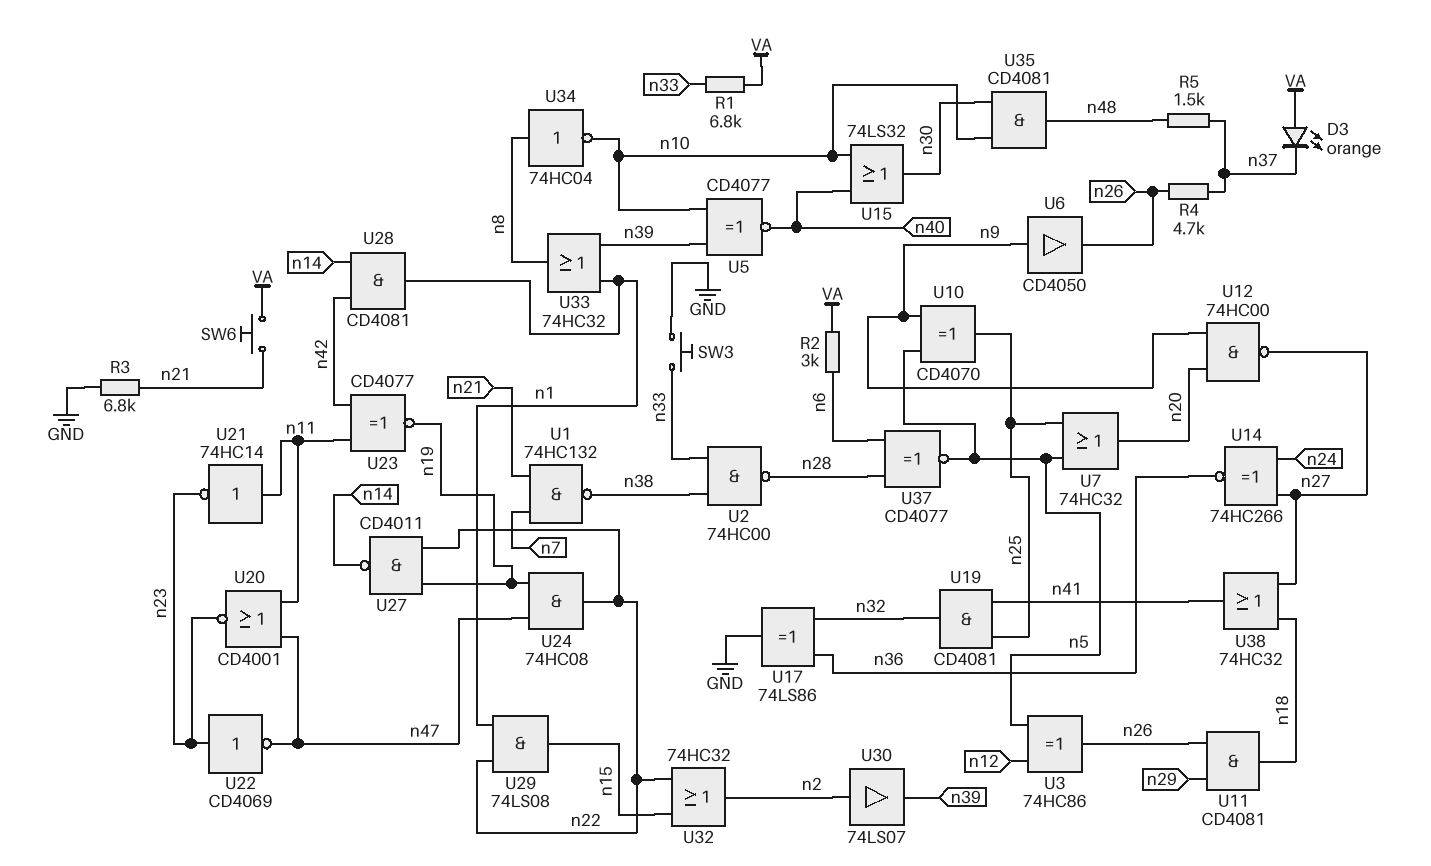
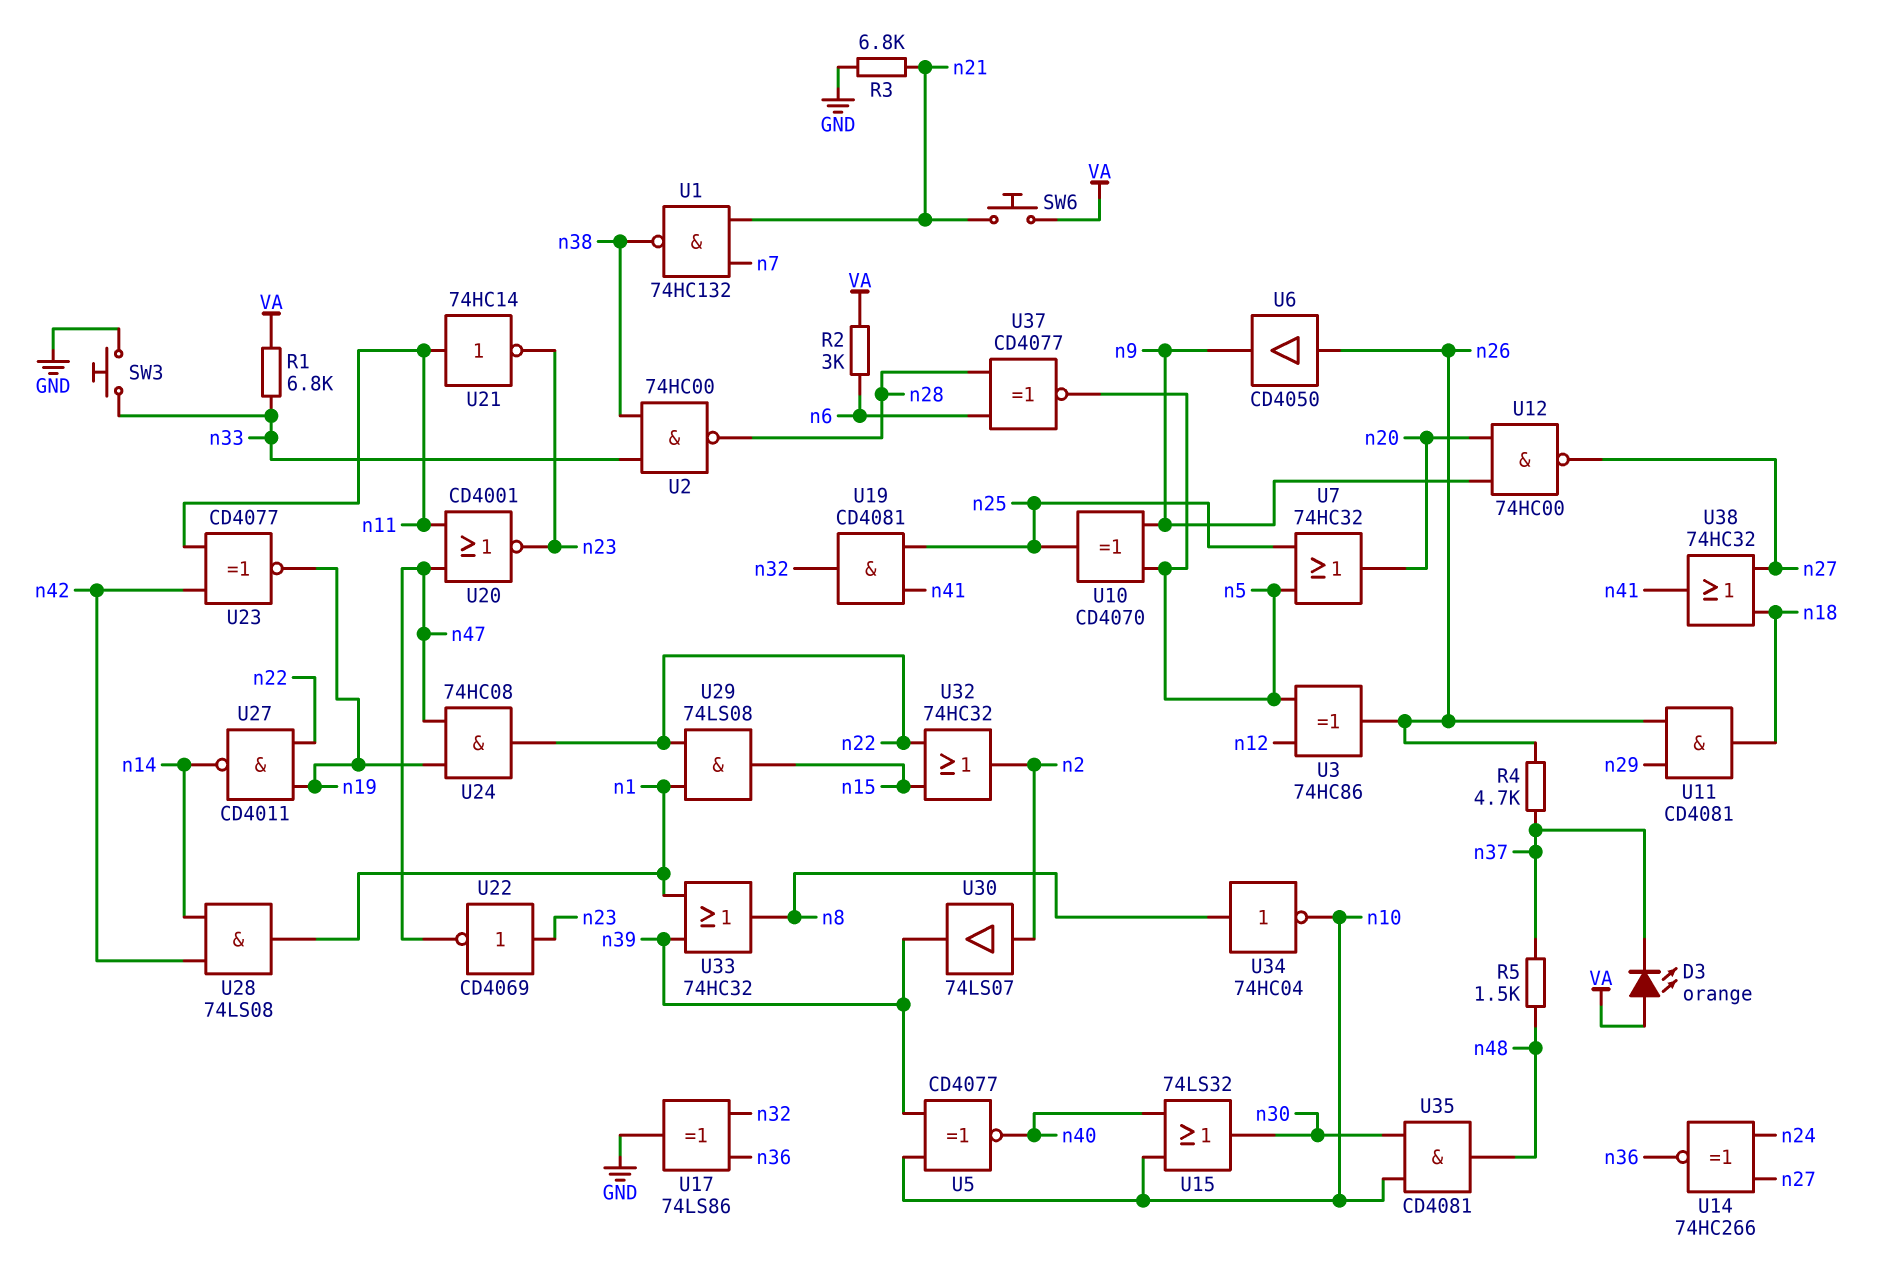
U6: buffer CD4050 (in n9, out n26) -> buffer CD4050 (in n26, out n9)
U28: AND CD4081 (in n14, in n42, out n1) -> AND 74LS08 (in n14, in n42, out n1)

